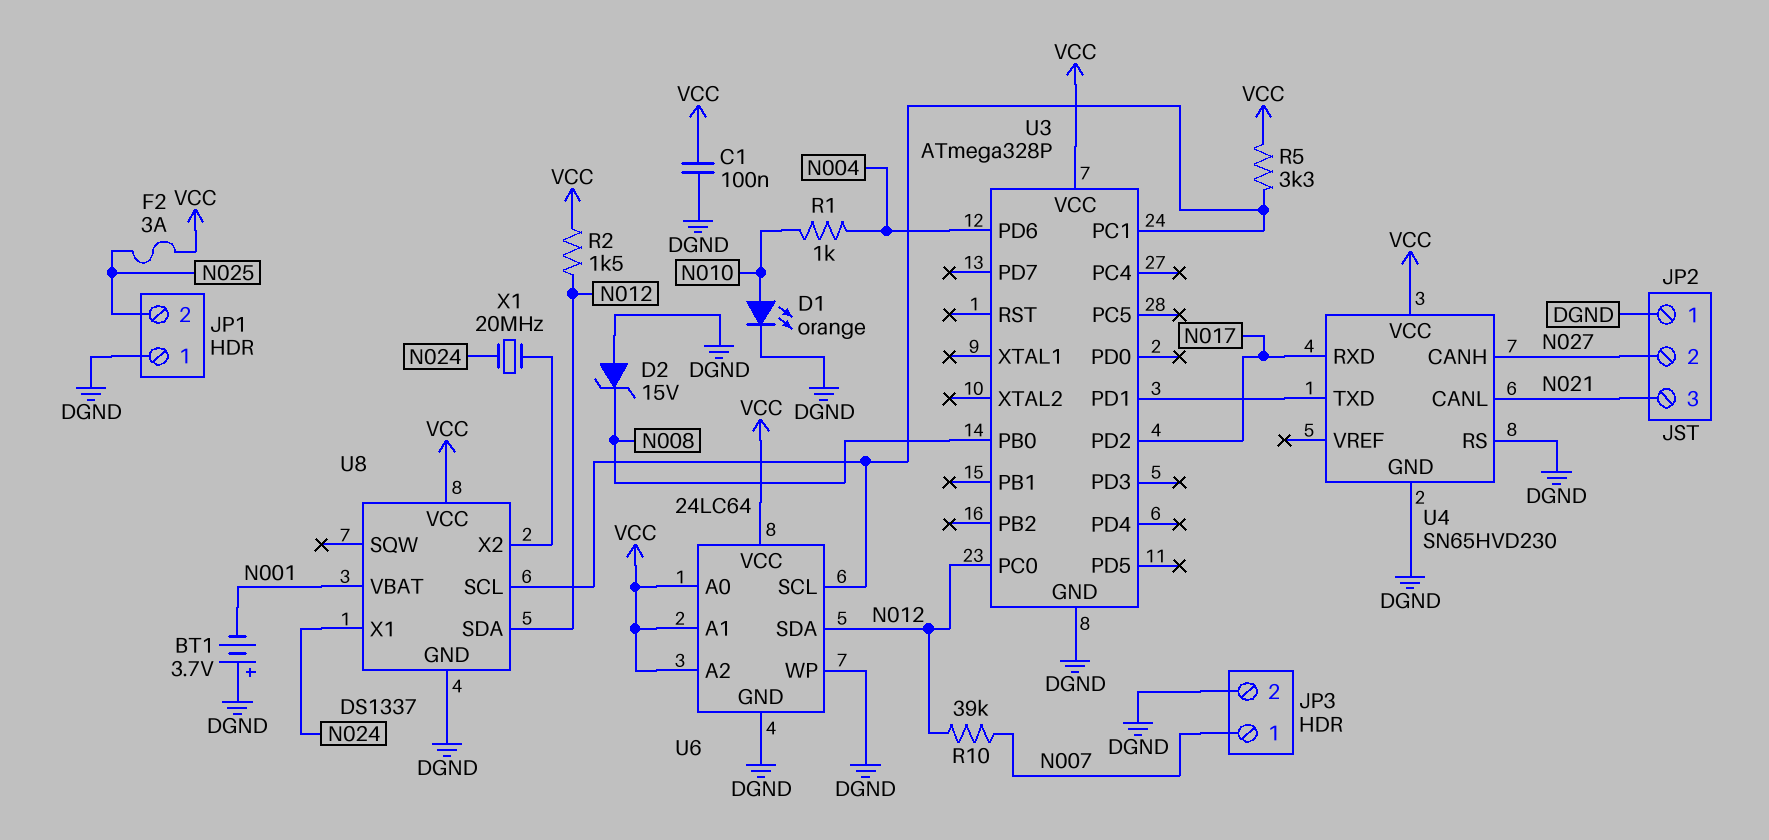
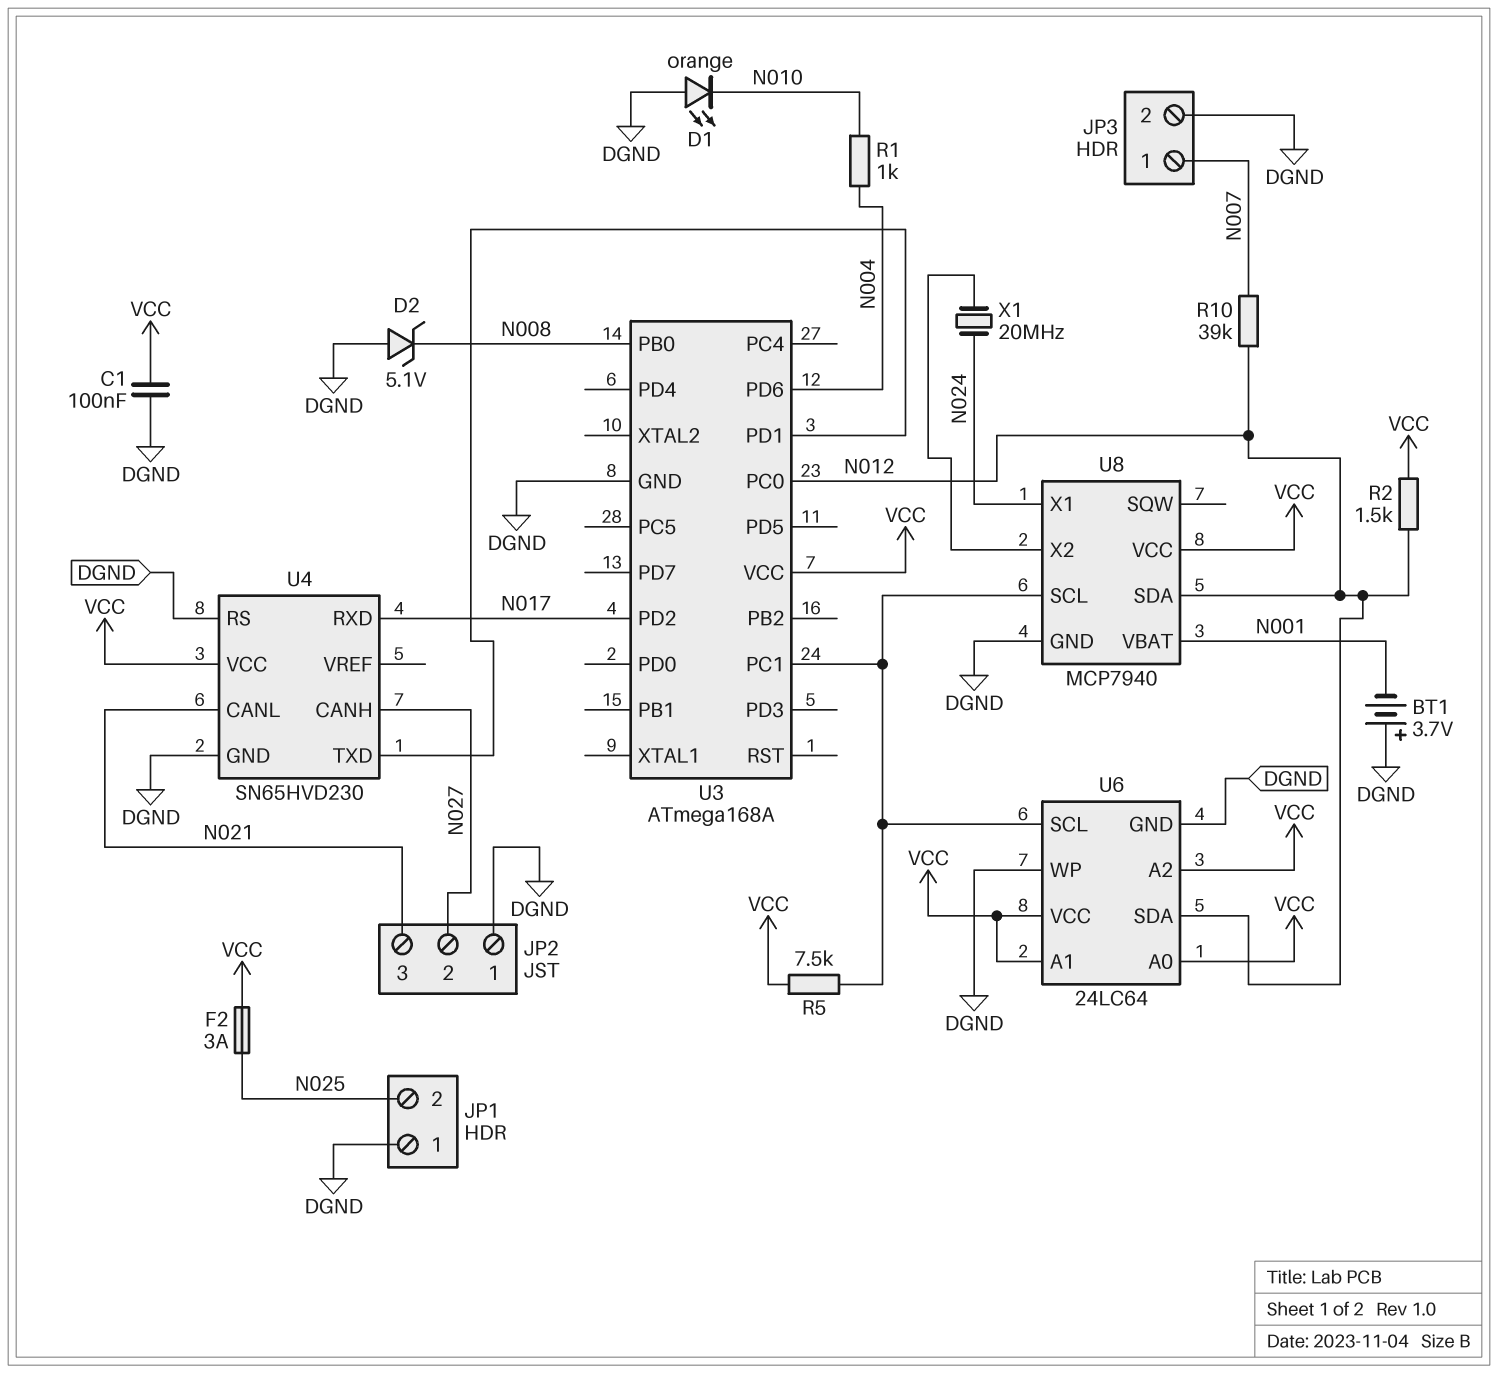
D1: LED orange (A N010, K DGND) -> LED orange (A DGND, K N010)
D2: zener 15V (A DGND, K N008) -> zener 5.1V (A DGND, K N008)
R5: 3.3k (U3/PC1, VCC) -> 7.5k (U3/PC1, VCC)
U3: ATmega328P -> ATmega168A
U8: DS1337 -> MCP7940

